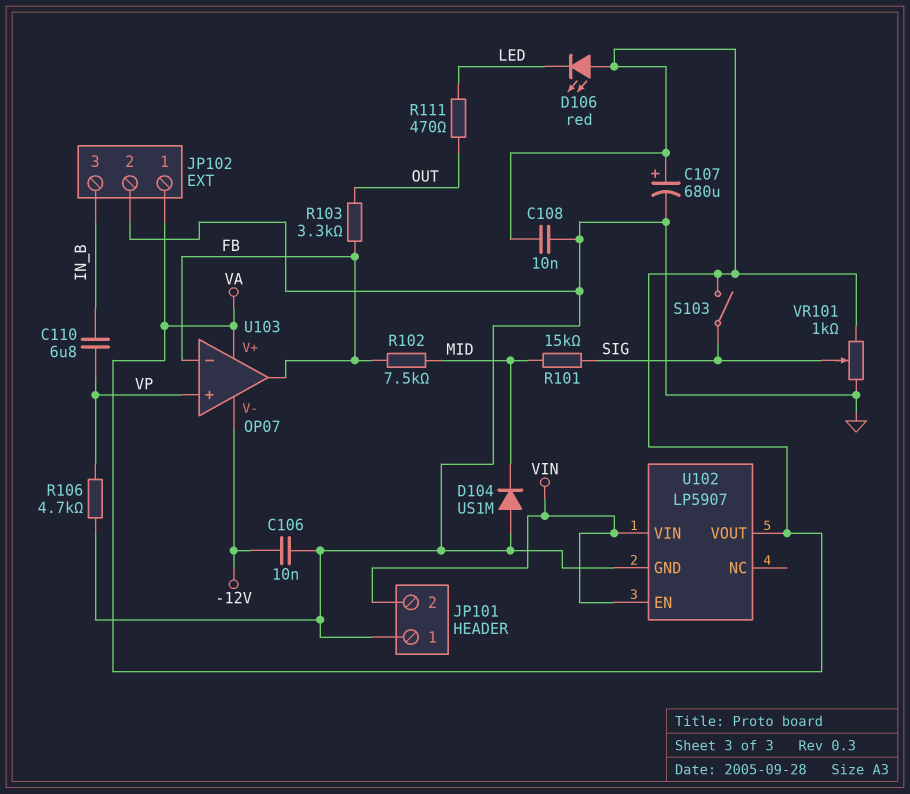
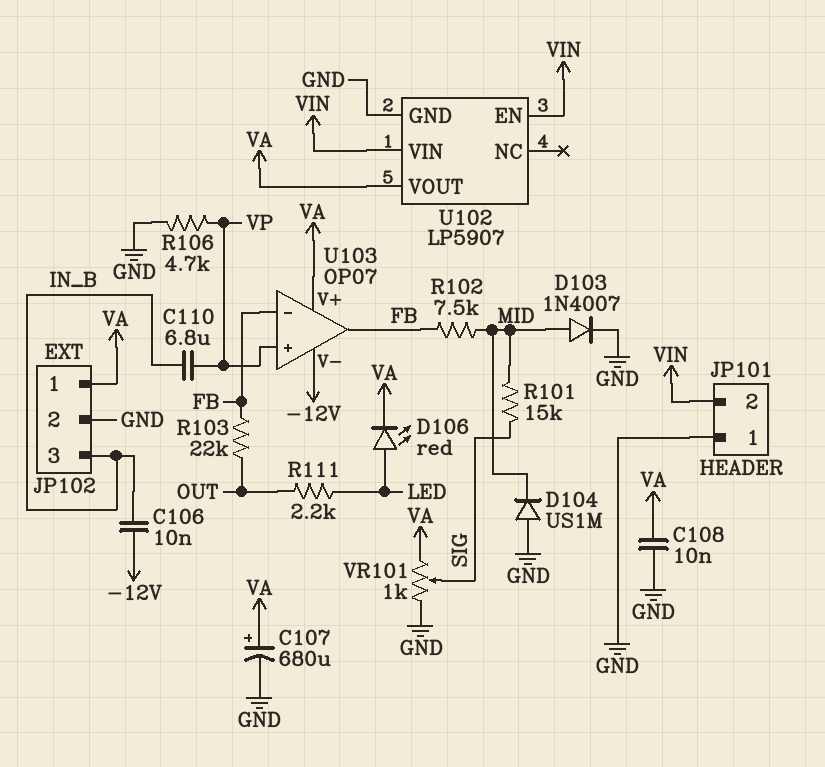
C106: 10nF (-12V, GND) -> 10nF (-12V, IN_B)
D103: none -> diode 1N4007 (A MID, K GND)
D106: LED red (A VA, K LED) -> LED red (A LED, K VA)
R103: 3.3k (FB, OUT) -> 22k (FB, OUT)
R111: 470 (LED, OUT) -> 2.2k (LED, OUT)
S103: switch (SIG, VA) -> none

